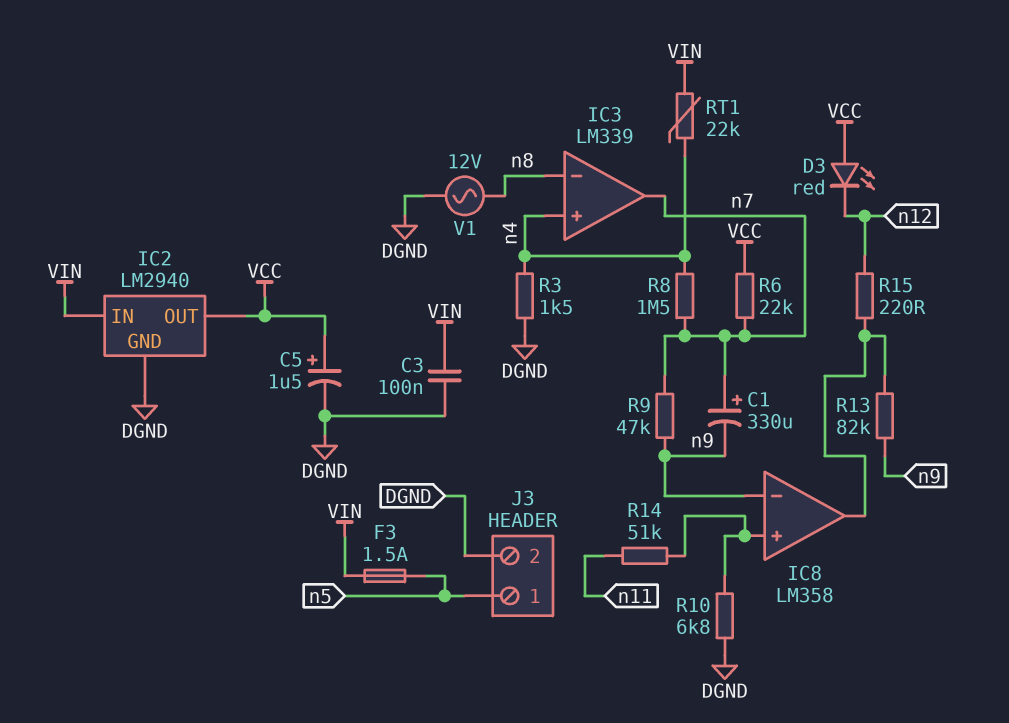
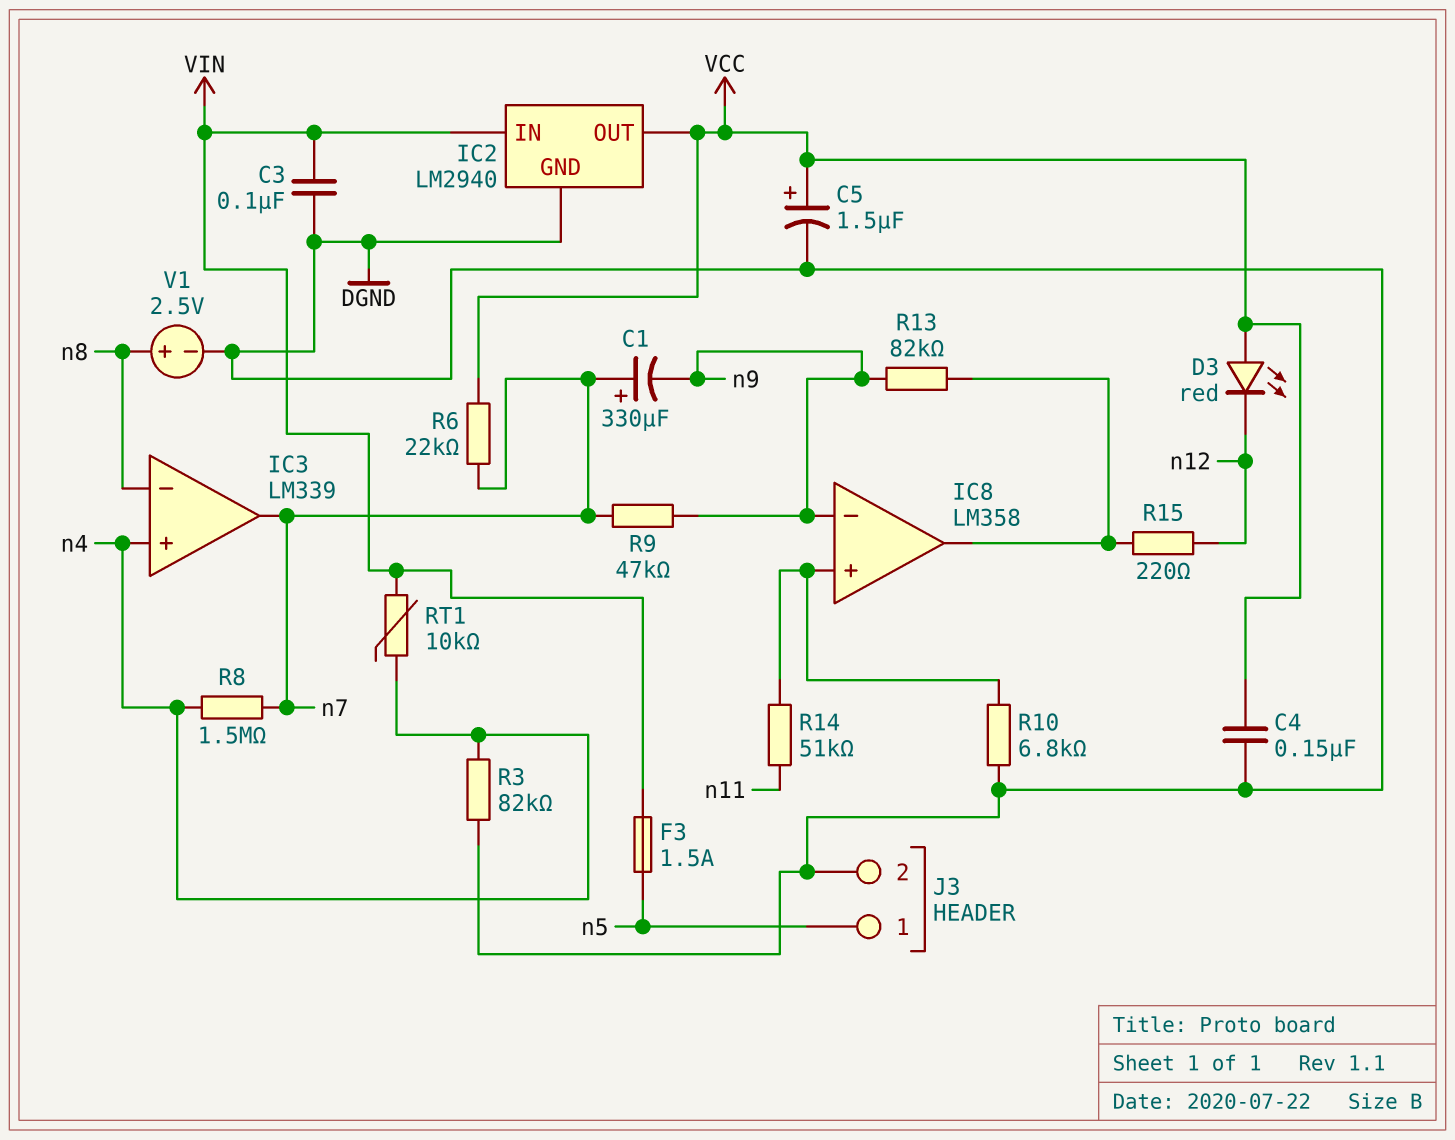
C4: none -> 150nF (DGND, VCC)
R3: 1.5k (DGND, n4) -> 82k (DGND, n4)
RT1: 22k (VIN, n4) -> 10k (VIN, n4)
V1: AC 12V (DGND, n8) -> 2.5V (plus n8, minus DGND)

